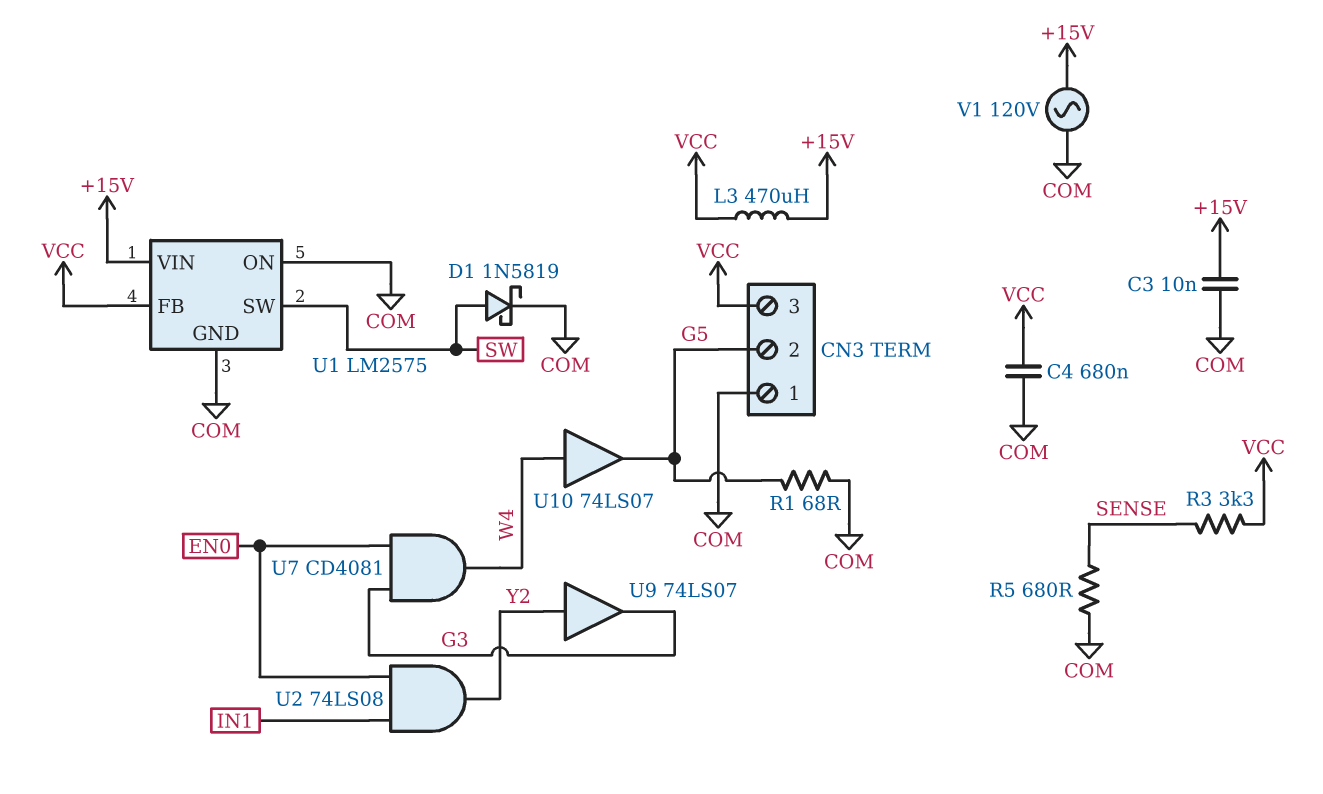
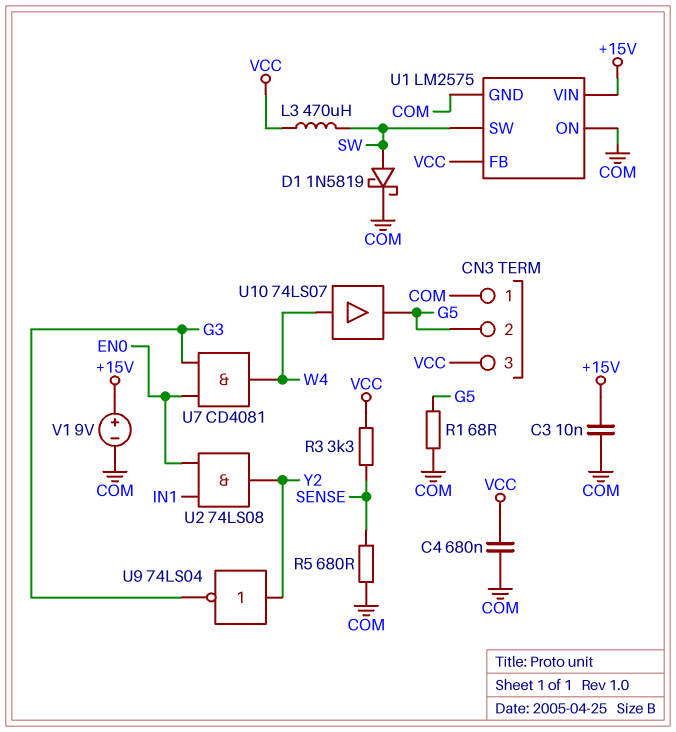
L3: 470uH (+15V, VCC) -> 470uH (SW, VCC)
U9: buffer 74LS07 (in Y2, out G3) -> NOT 74LS04 (in Y2, out G3)
V1: AC 120V (+15V, COM) -> 9V (plus +15V, minus COM)

